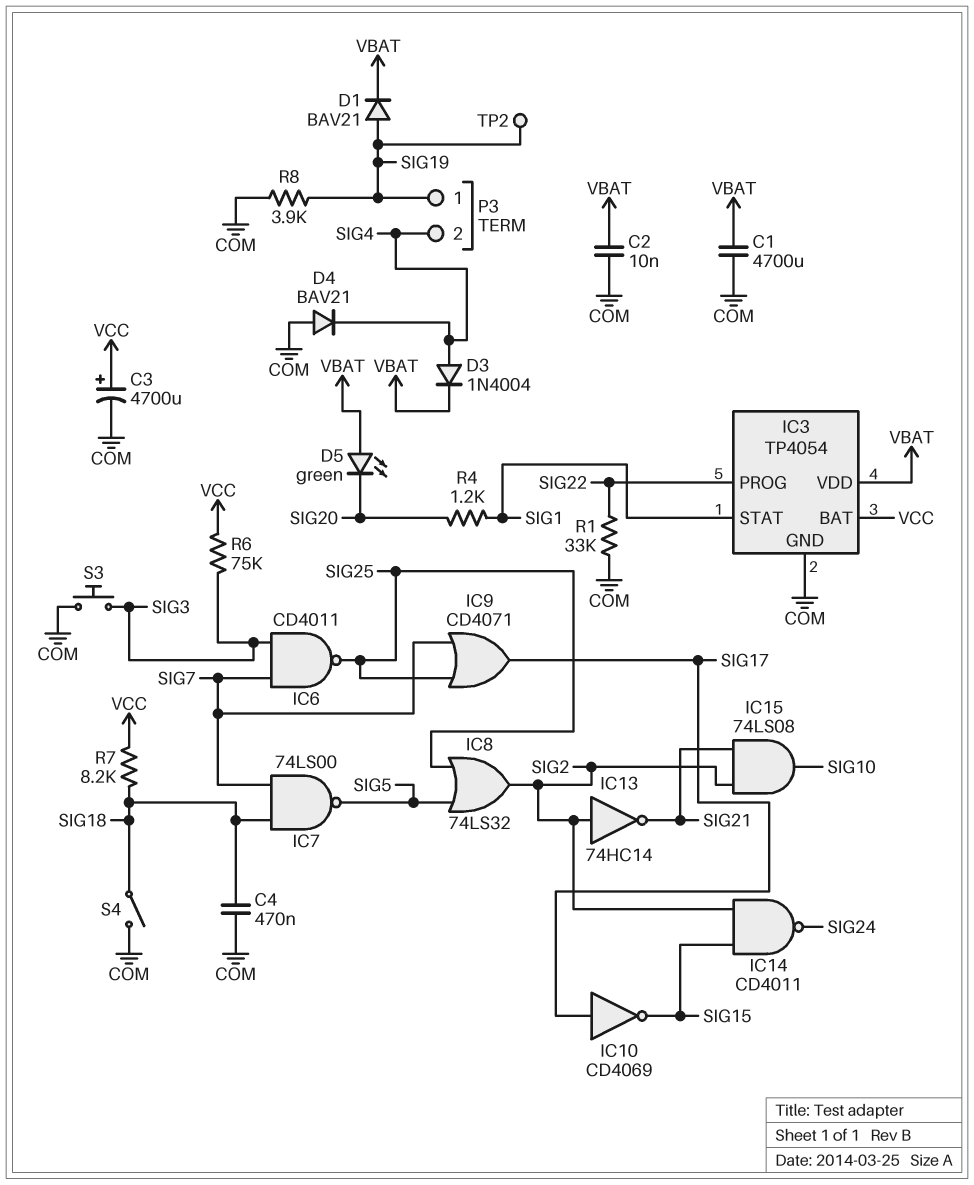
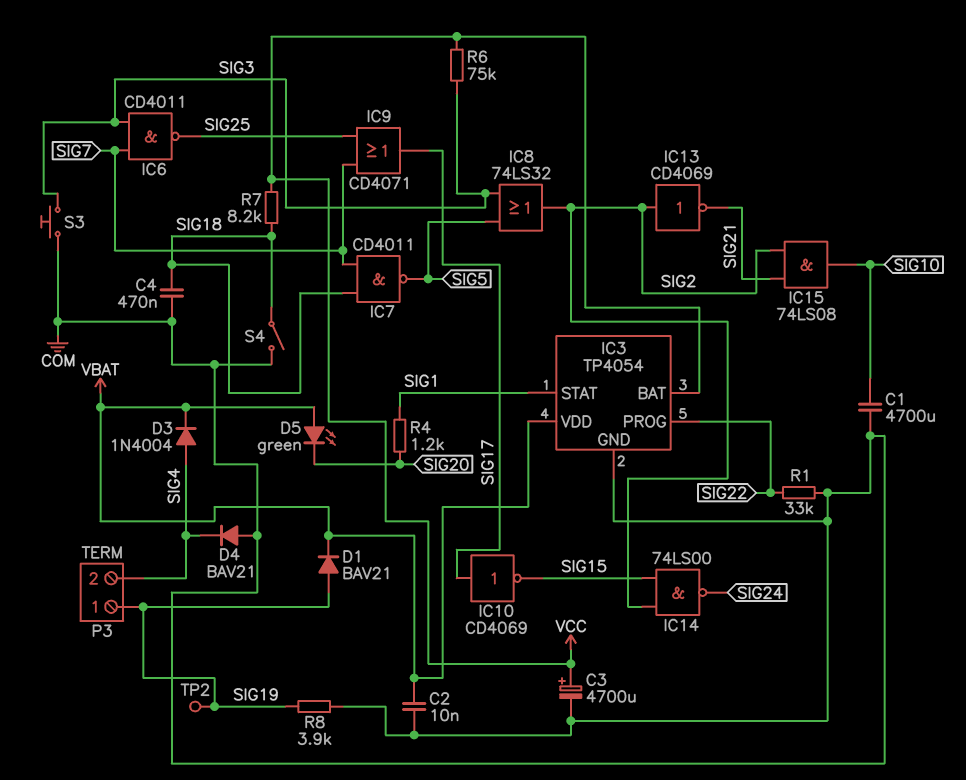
C1: 4700uF (COM, VBAT) -> 4700uF (COM, SIG10)
IC7: NAND 74LS00 (in SIG7, in SIG18, out SIG5) -> NAND CD4011 (in SIG7, in SIG18, out SIG5)
IC8: OR 74LS32 (in SIG5, in SIG25, out SIG2) -> OR 74LS32 (in SIG3, in SIG5, out SIG2)
IC13: NOT 74HC14 (in SIG2, out SIG21) -> NOT CD4069 (in SIG2, out SIG21)
IC14: NAND CD4011 (in SIG2, in SIG15, out SIG24) -> NAND 74LS00 (in SIG2, in SIG15, out SIG24)

